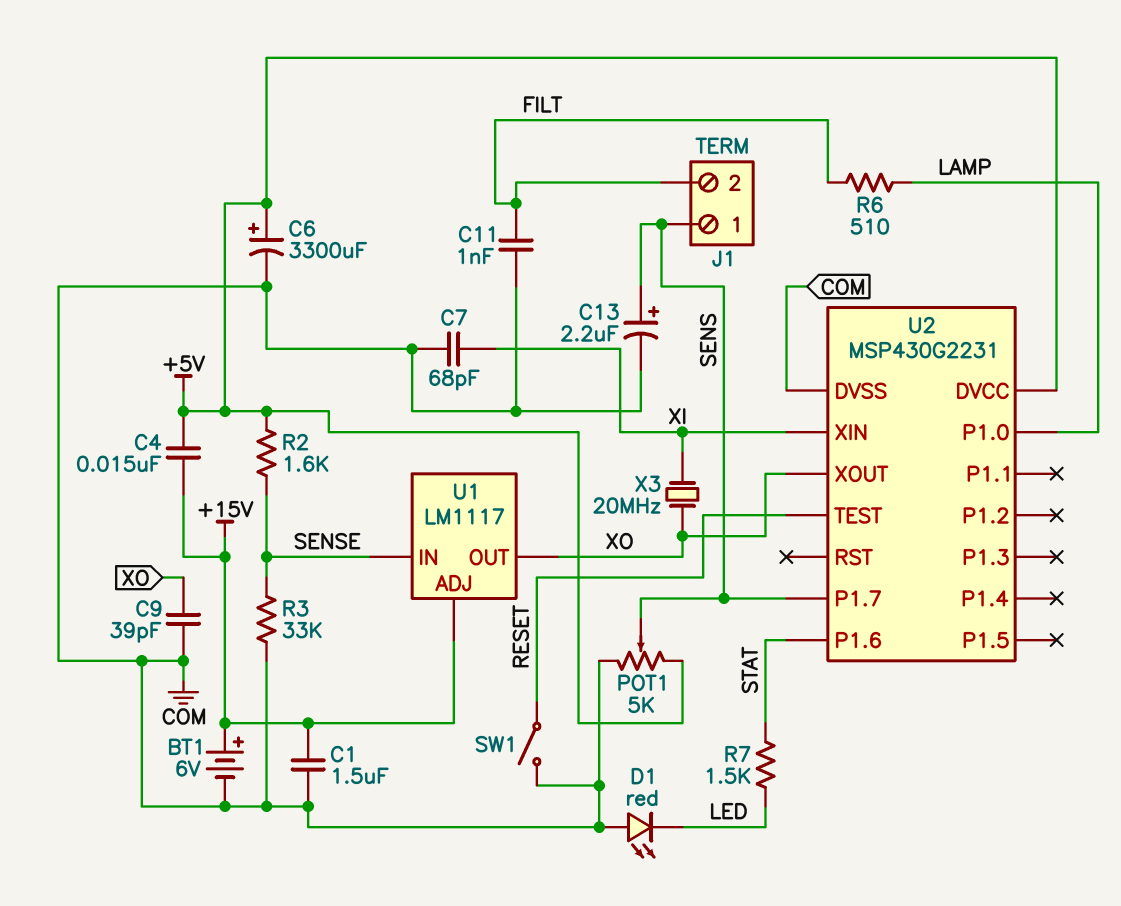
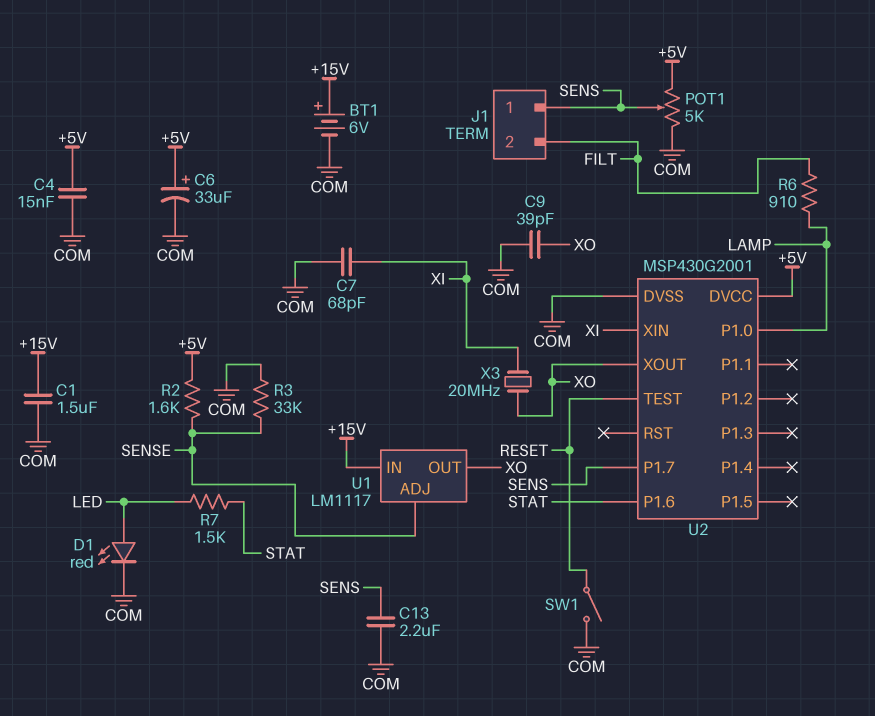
C4: 15nF (+5V, +15V) -> 15nF (+5V, COM)
C6: 3300uF (plus +5V, minus COM) -> 33uF (plus +5V, minus COM)
C11: 1nF (COM, FILT) -> none
C13: 2.2uF (plus SENS, minus COM) -> 2.2uF (COM, SENS)
D1: LED red (A COM, K LED) -> LED red (A LED, K COM)
R6: 510 (FILT, LAMP) -> 910 (FILT, LAMP)
U1 pin ADJ: +15V -> SENSE
U1 pin IN: SENSE -> +15V
U2: MSP430G2231 -> MSP430G2001

